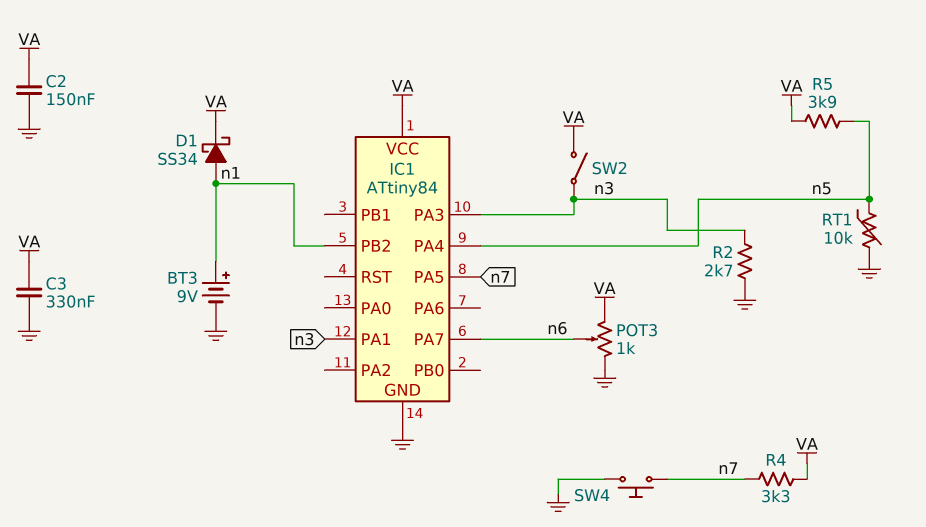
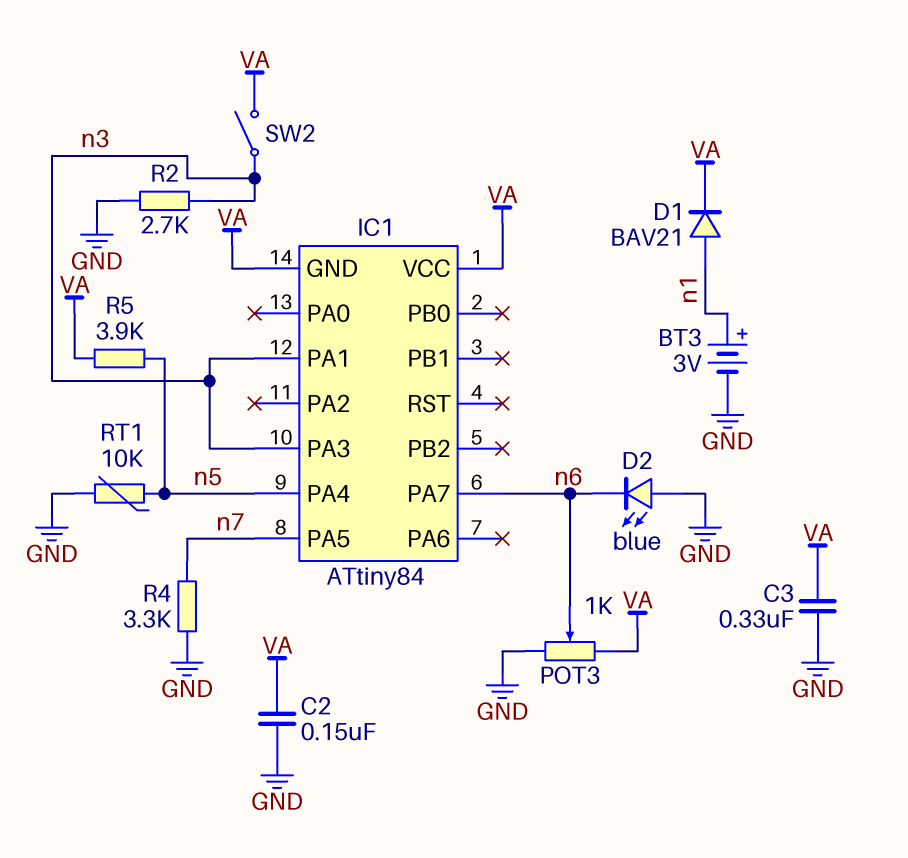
BT3: 9V (plus n1, minus GND) -> 3V (plus n1, minus GND)
D1: schottky SS34 (A n1, K VA) -> diode BAV21 (A n1, K VA)
D2: none -> LED blue (A GND, K n6)
IC1 pin GND: GND -> VA
IC1 pin PB2: n1 -> none
R4: 3.3k (VA, n7) -> 3.3k (GND, n7)
SW4: button (GND, n7) -> none

